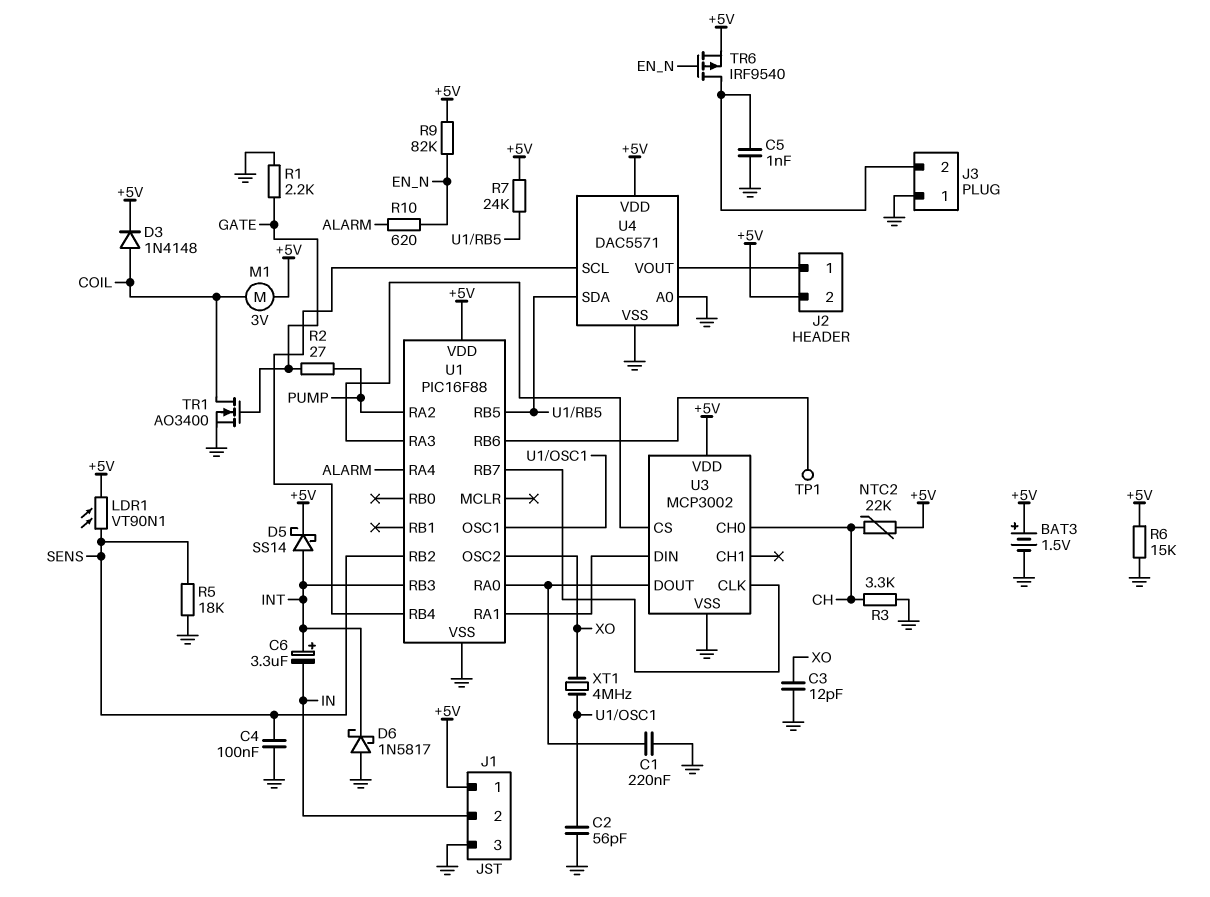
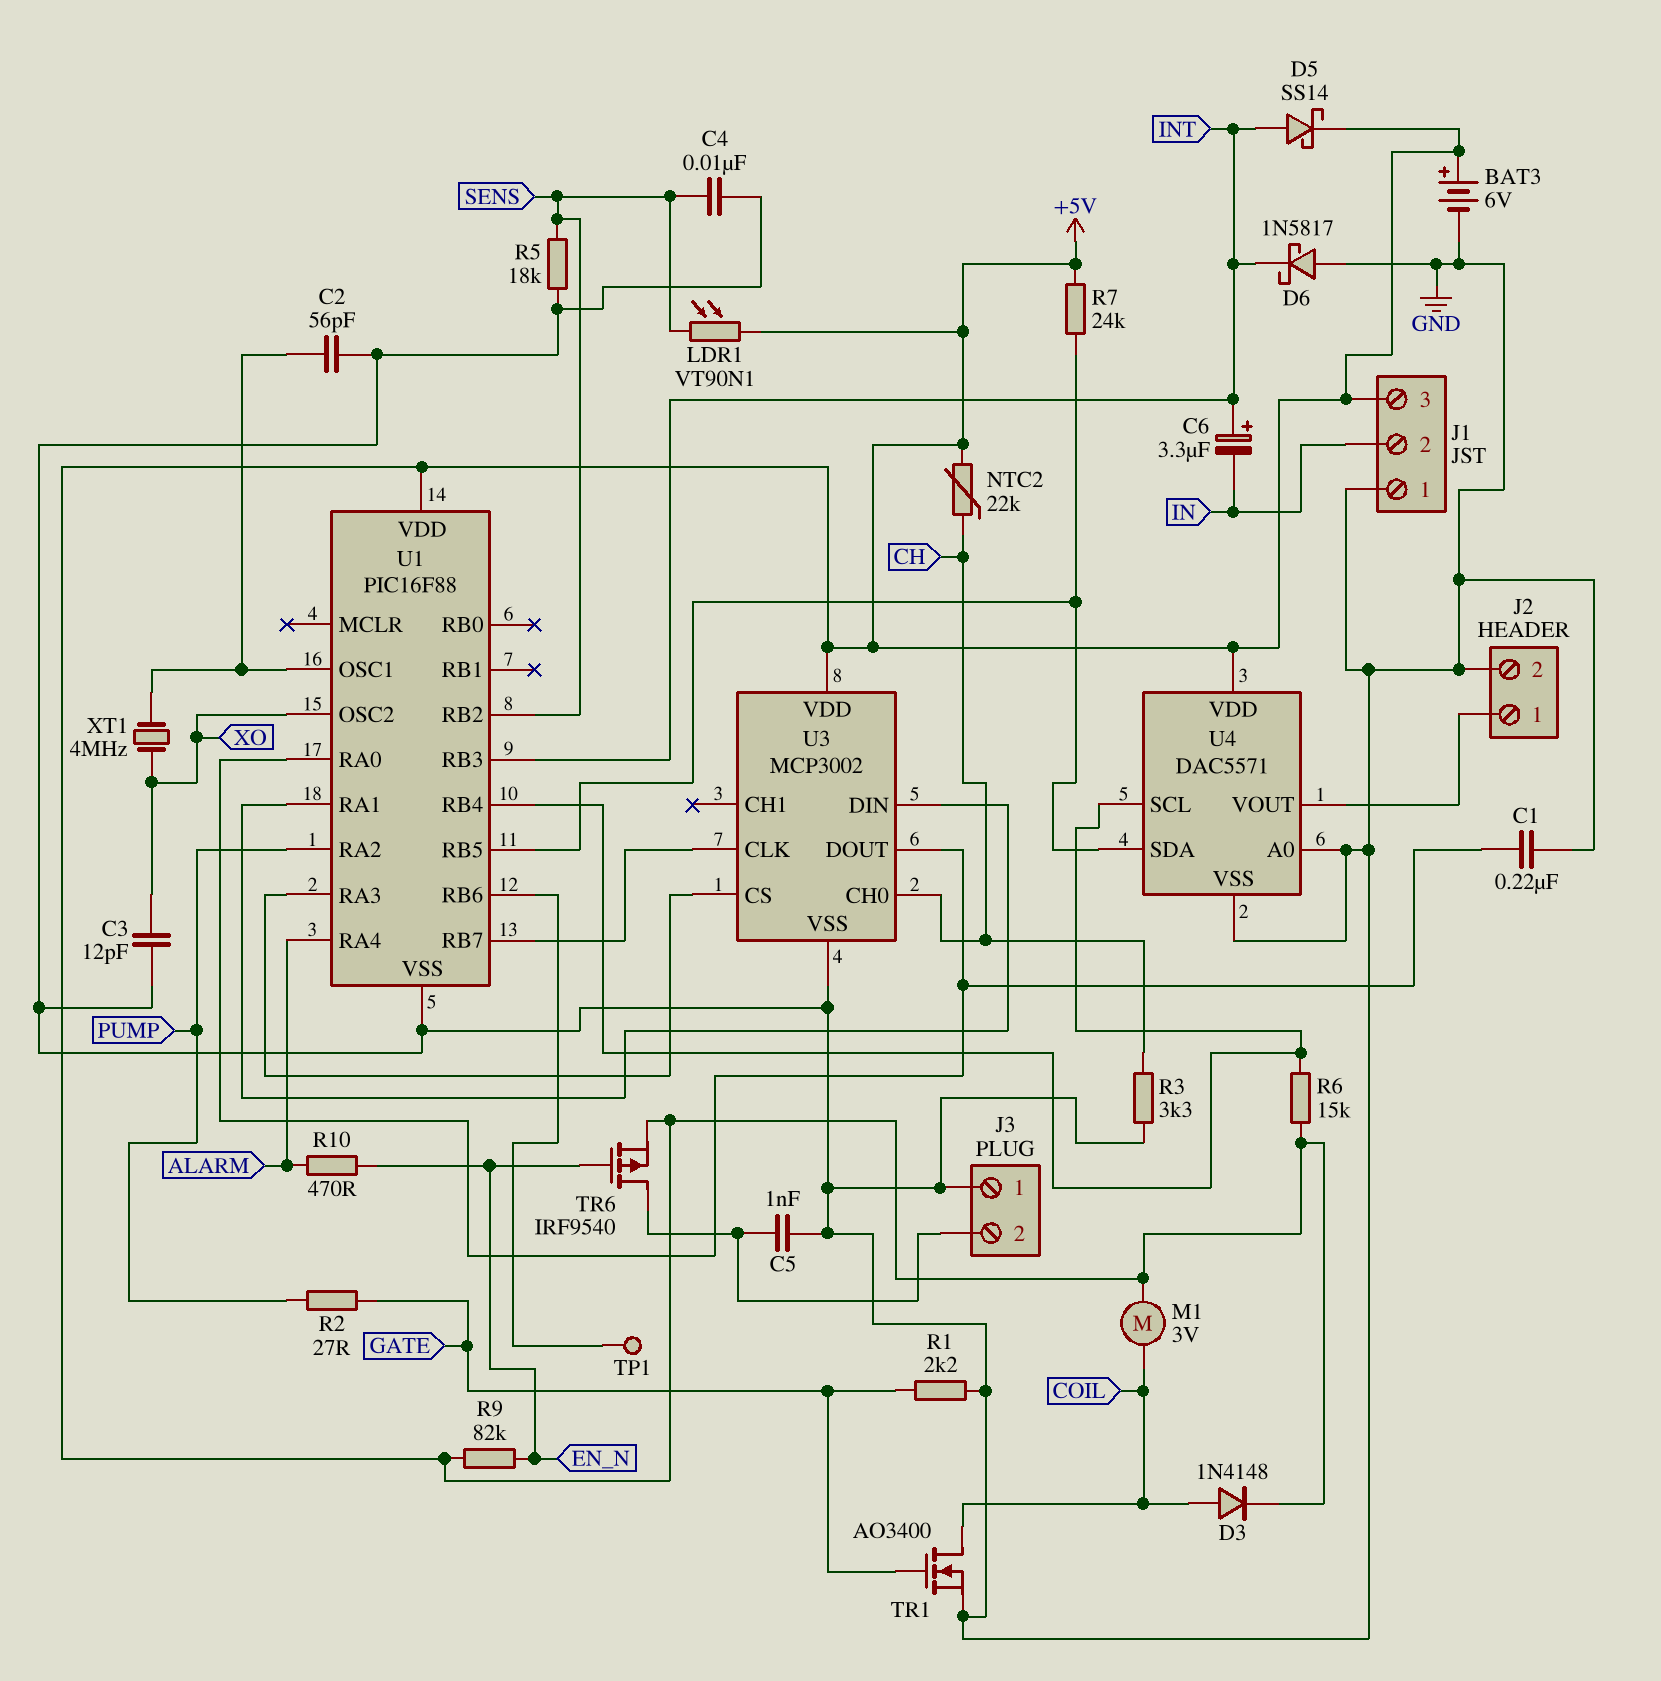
BAT3: 1.5V (plus +5V, minus GND) -> 6V (plus +5V, minus GND)
C4: 100nF (GND, SENS) -> 10nF (GND, SENS)
J1 pin 1: +5V -> GND
J1 pin 3: GND -> +5V
J2 pin 2: +5V -> GND
R6: 15k (+5V, GND) -> 15k (+5V, U1/RB4)
R10: 620 (ALARM, EN_N) -> 470 (ALARM, EN_N)

